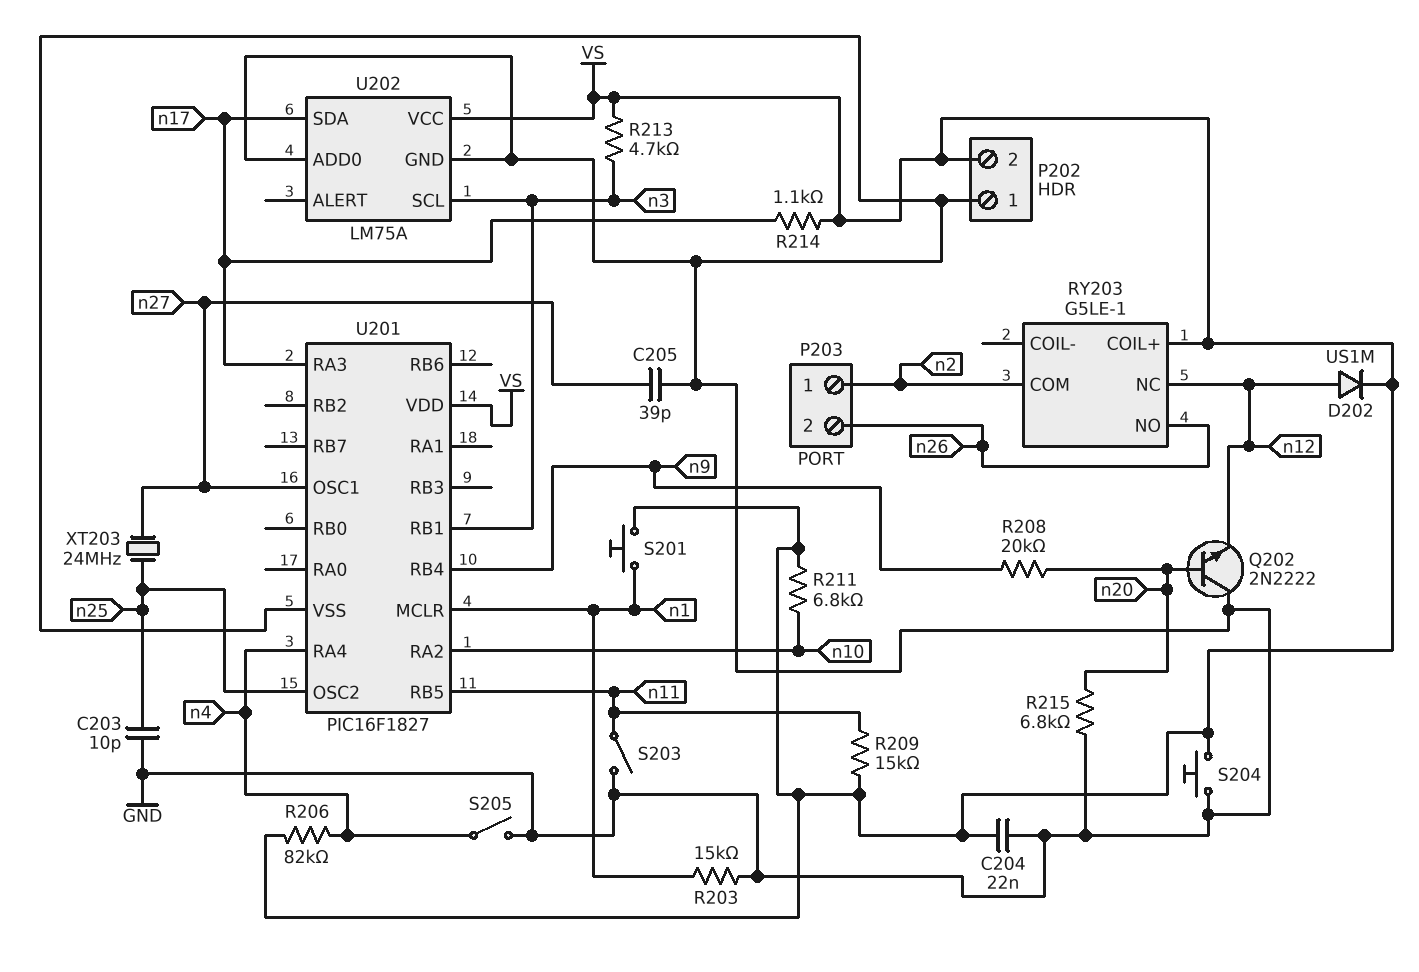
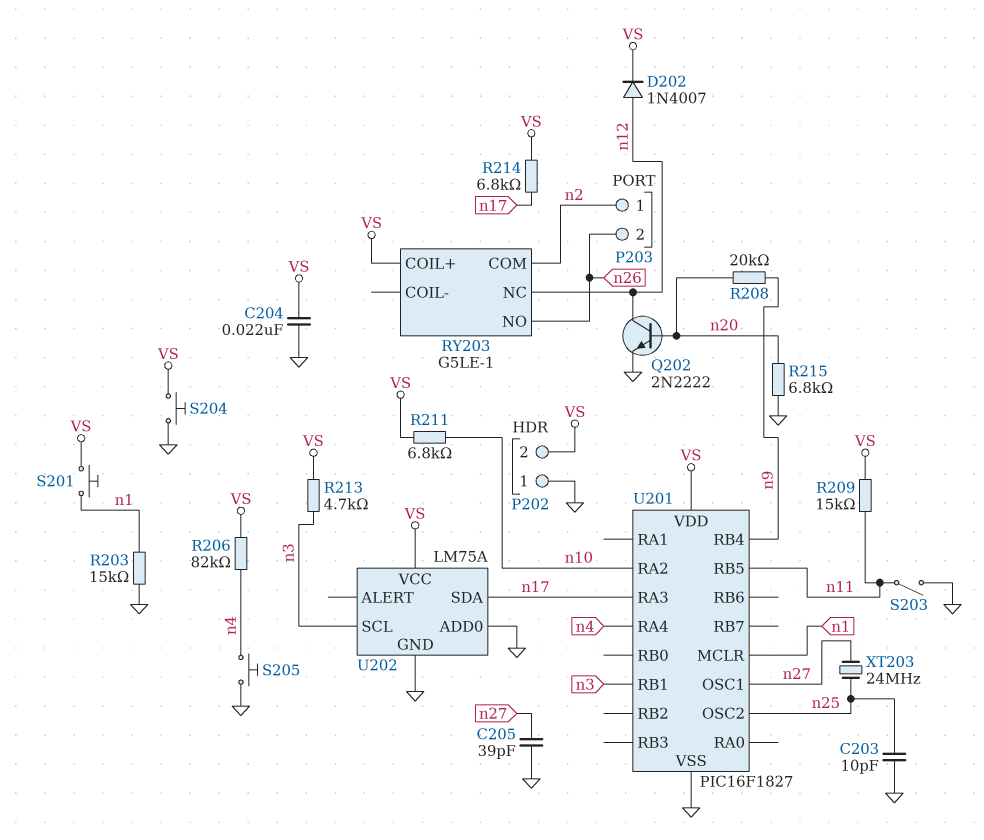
D202: diode US1M (A n12, K VS) -> diode 1N4007 (A n12, K VS)
Q202: NPN 2N2222 (B n20, C GND, E n12) -> NPN 2N2222 (B n20, C n12, E GND)
R214: 1.1k (VS, n17) -> 6.8k (VS, n17)
S205: switch (GND, n4) -> button (GND, n4)

